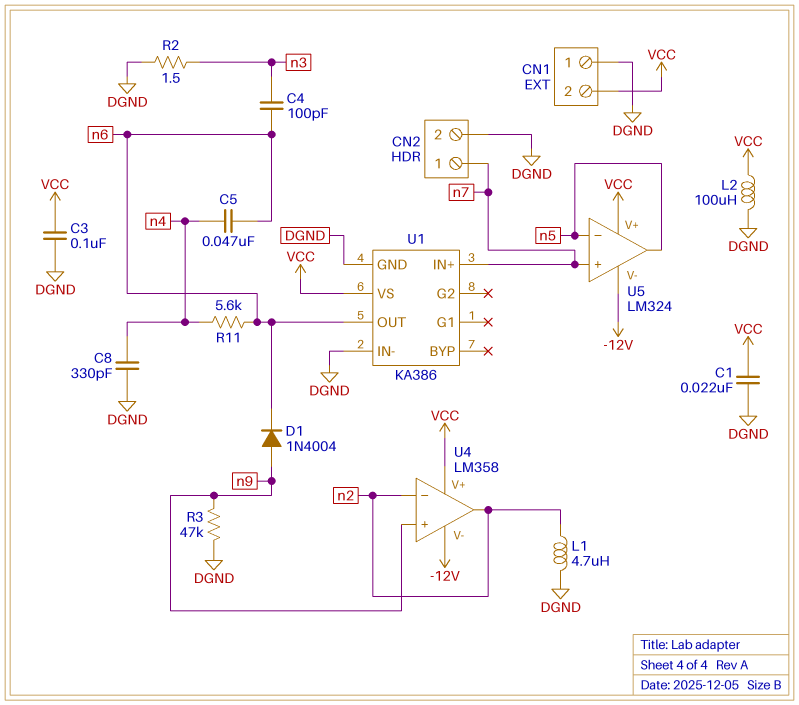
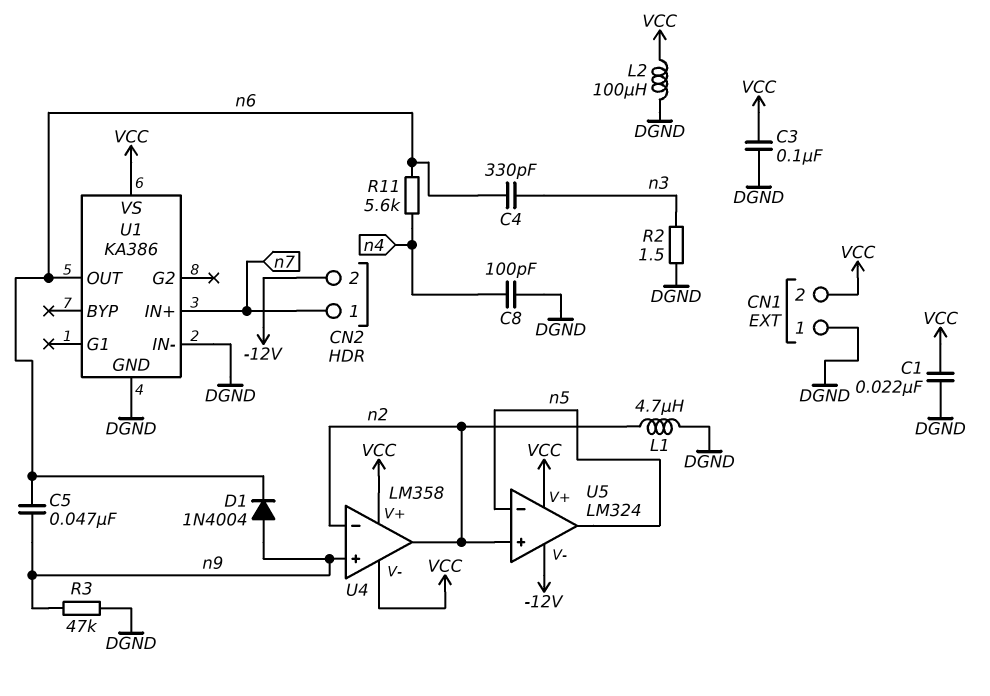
C4: 100pF (n3, n6) -> 330pF (n3, n6)
C5: 47nF (n4, n6) -> 47nF (n6, n9)
C8: 330pF (DGND, n4) -> 100pF (DGND, n4)
CN2 pin 2: DGND -> -12V
U4 pin V-: -12V -> VCC
U5 pin in+: n7 -> n2

